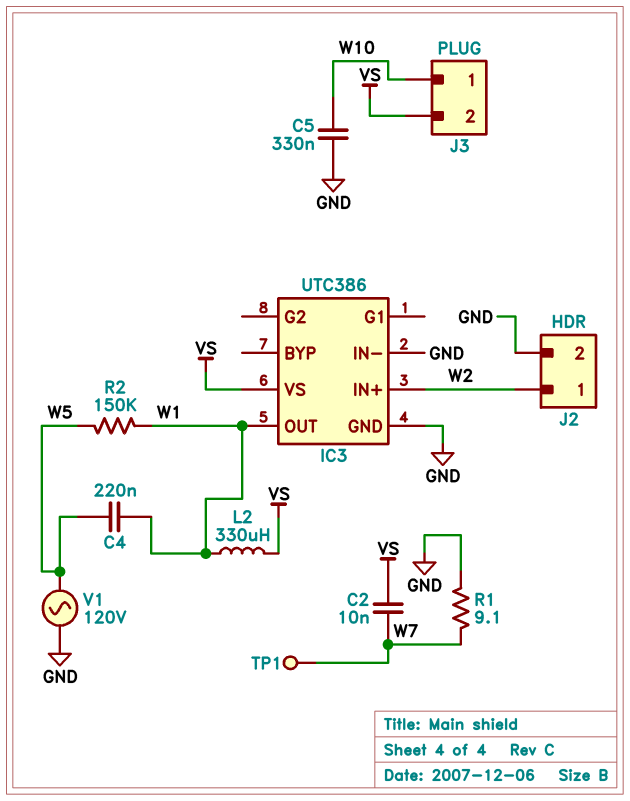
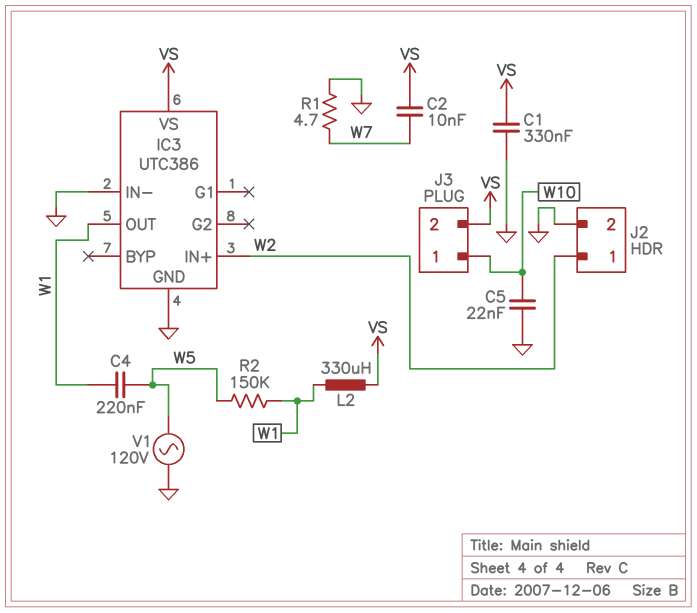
C1: none -> 330nF (GND, VS)
C5: 330nF (GND, W10) -> 22nF (GND, W10)
R1: 9.1 (GND, W7) -> 4.7 (GND, W7)
TP1: test point (W7) -> none

